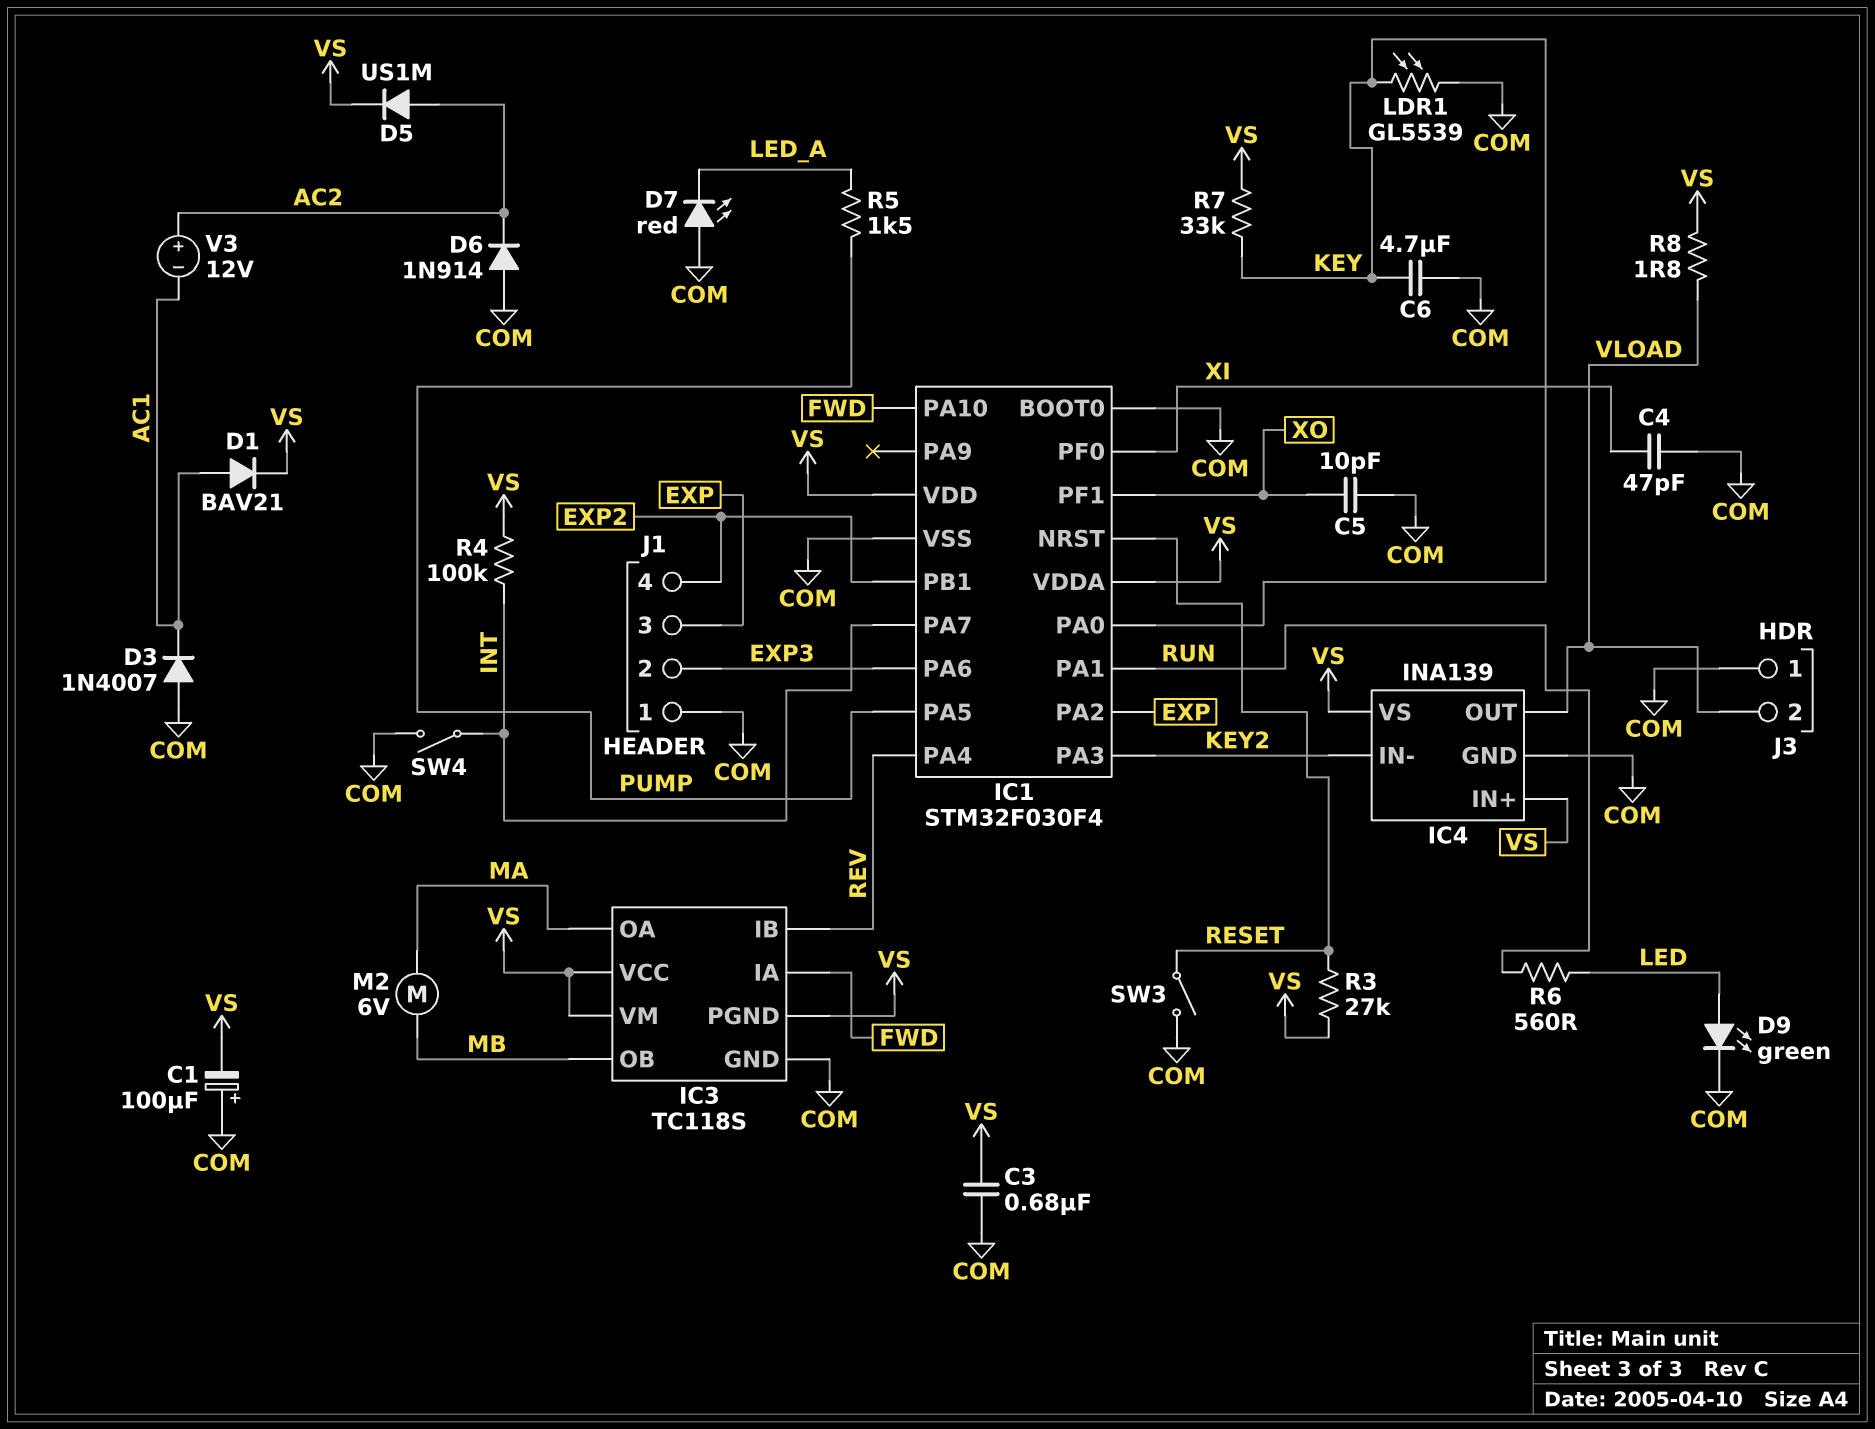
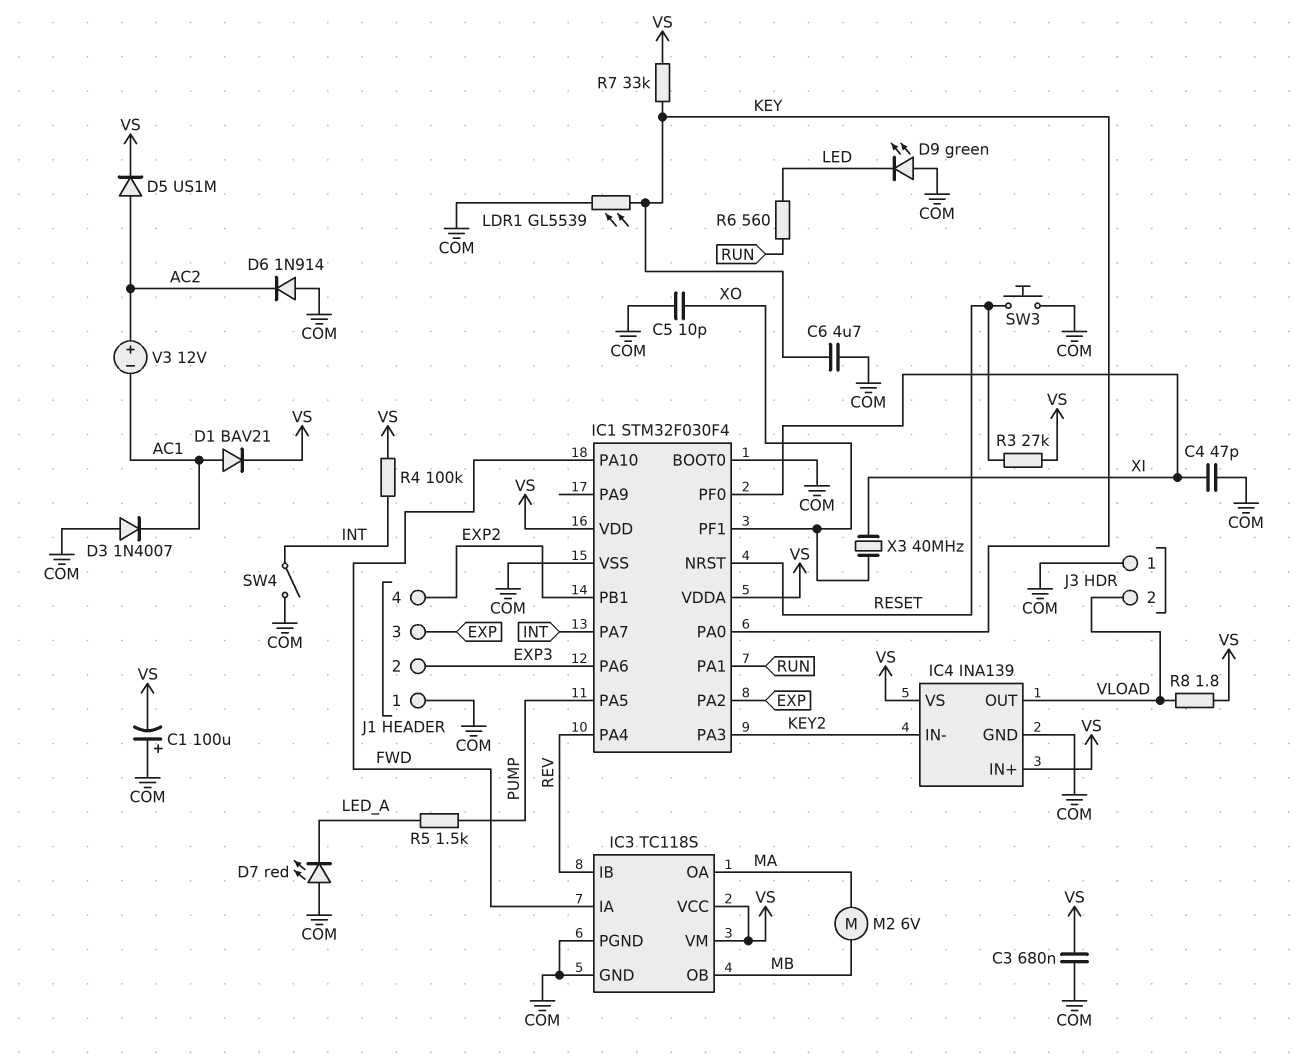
D9: LED green (A LED, K COM) -> LED green (A COM, K LED)
IC3 pin PGND: VS -> COM
SW3: switch (COM, RESET) -> button (COM, RESET)
X3: none -> 40MHz (XI, XO)

